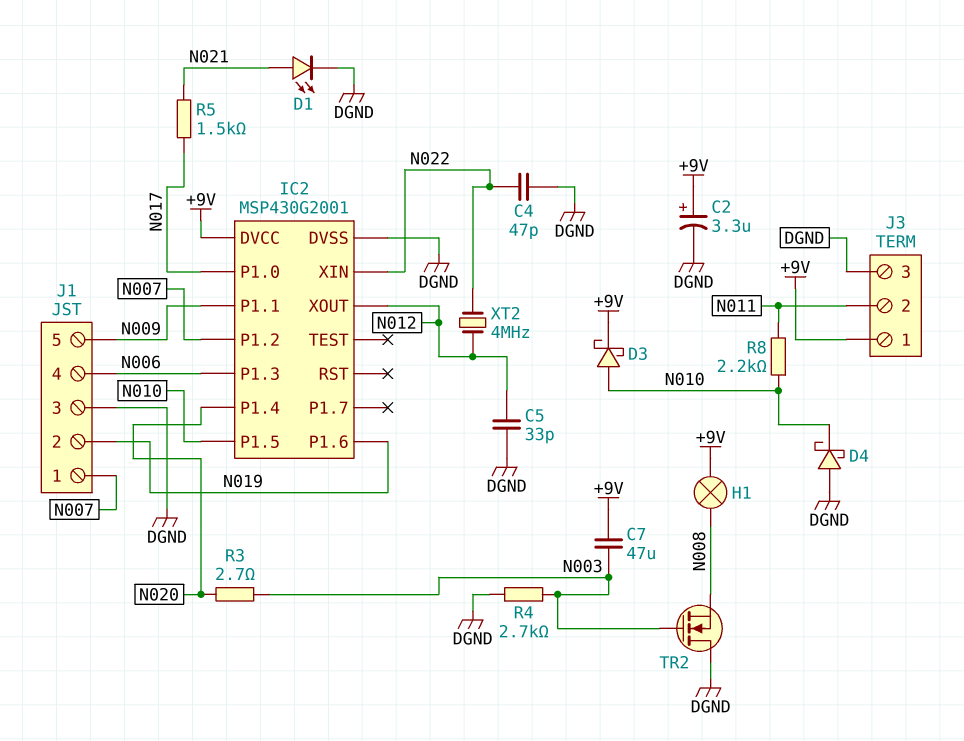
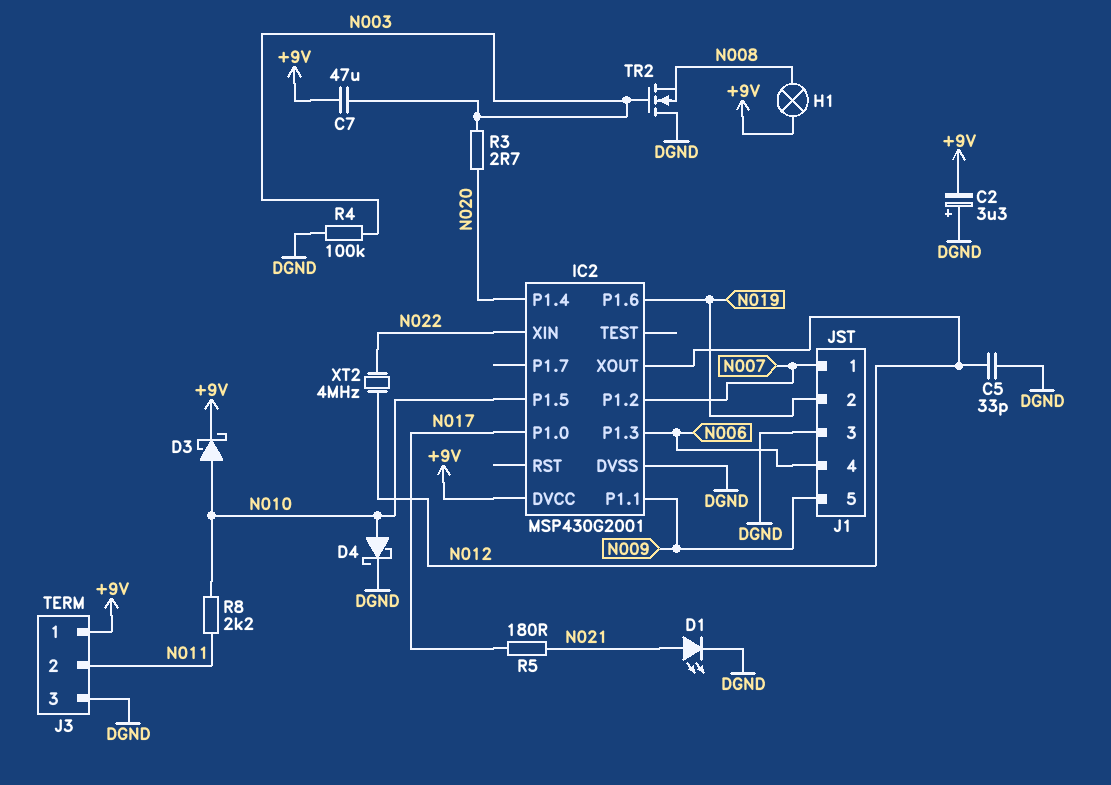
C2: 3.3uF (plus +9V, minus DGND) -> 3.3uF (plus DGND, minus +9V)
C4: 47pF (DGND, N022) -> none
D4: schottky (A DGND, K N010) -> schottky (A N010, K DGND)
R4: 2.7k (DGND, N003) -> 100k (DGND, N003)
R5: 1.5k (N017, N021) -> 180 (N017, N021)

